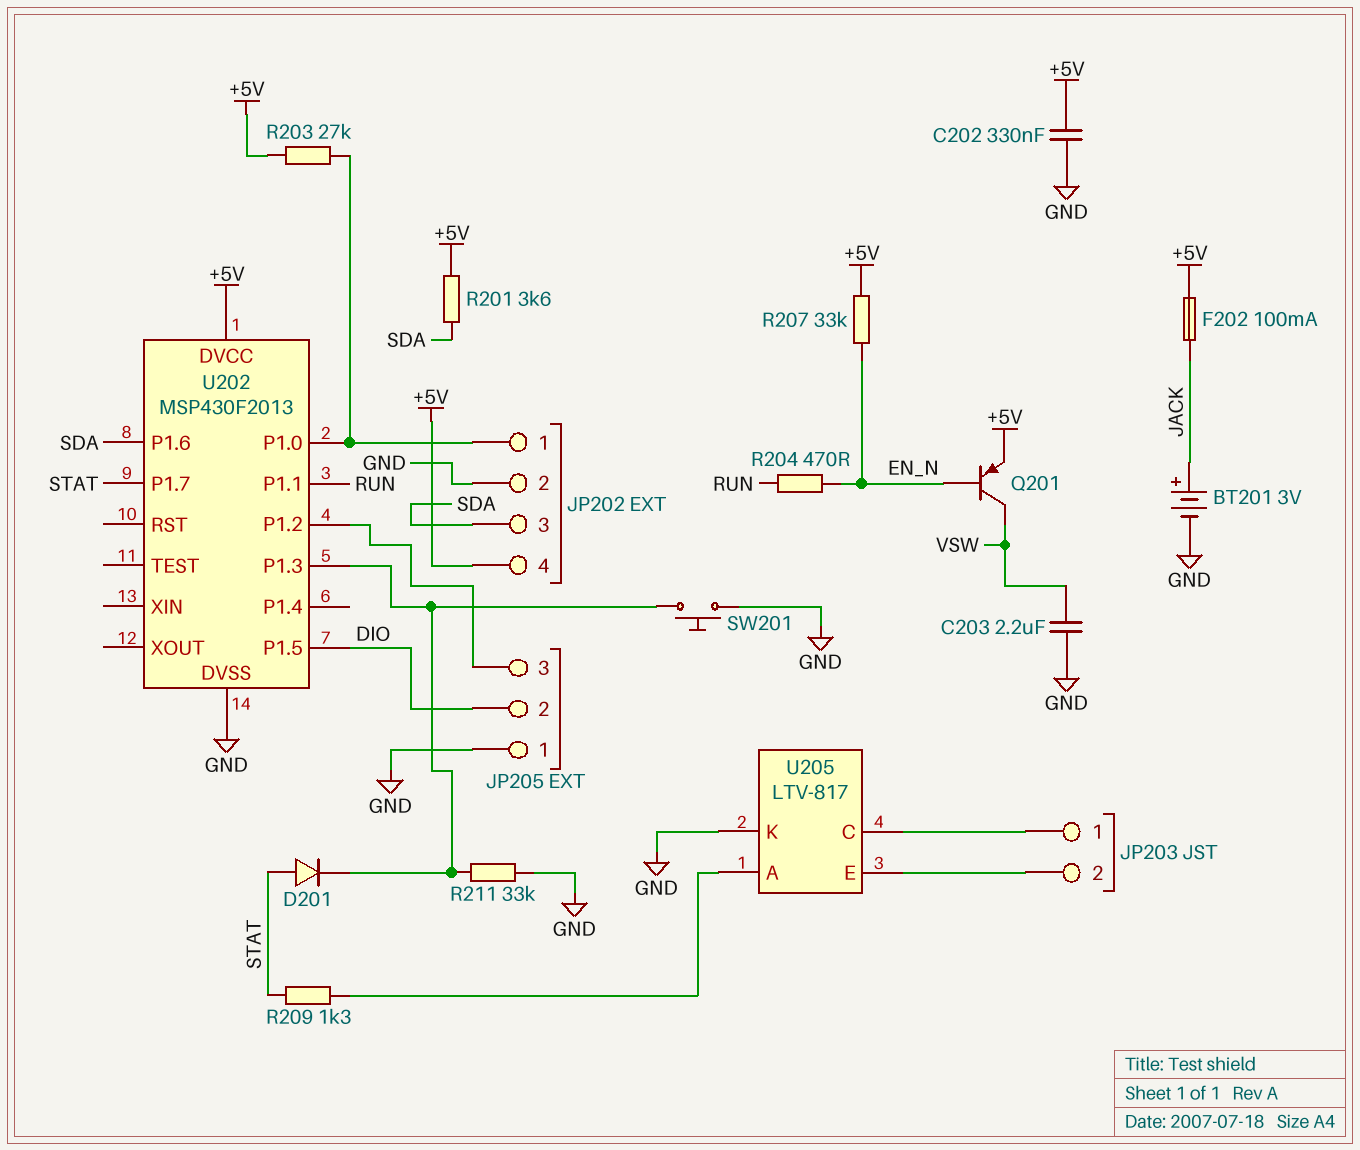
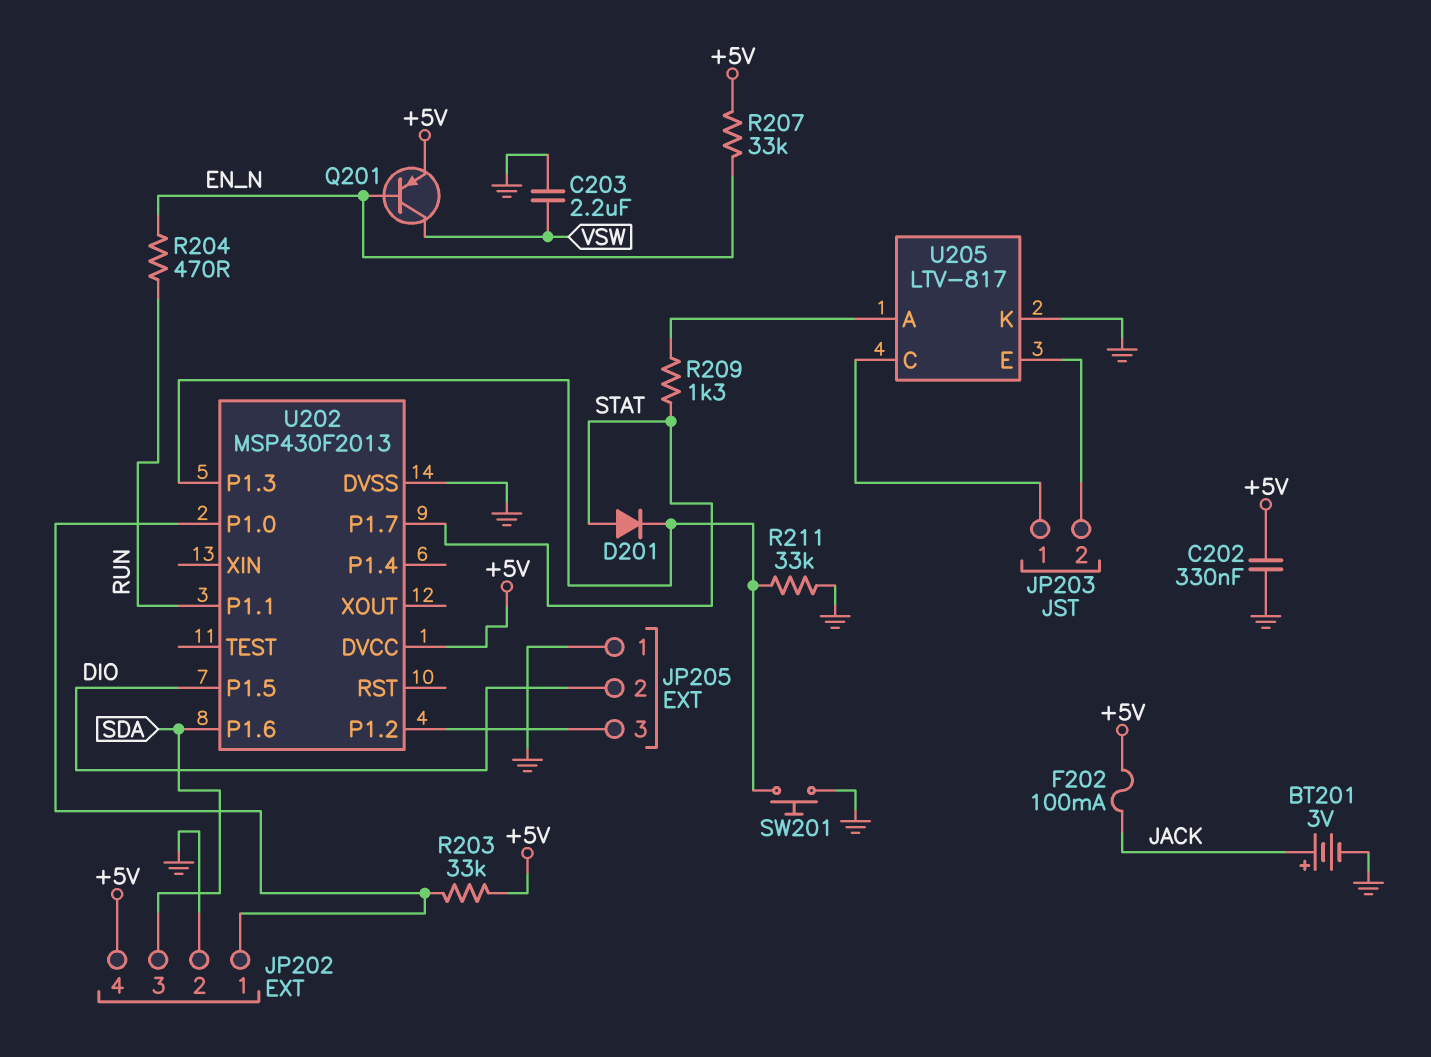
R201: 3.6k (+5V, SDA) -> none
R203: 27k (+5V, JP202/1) -> 33k (+5V, JP202/1)

